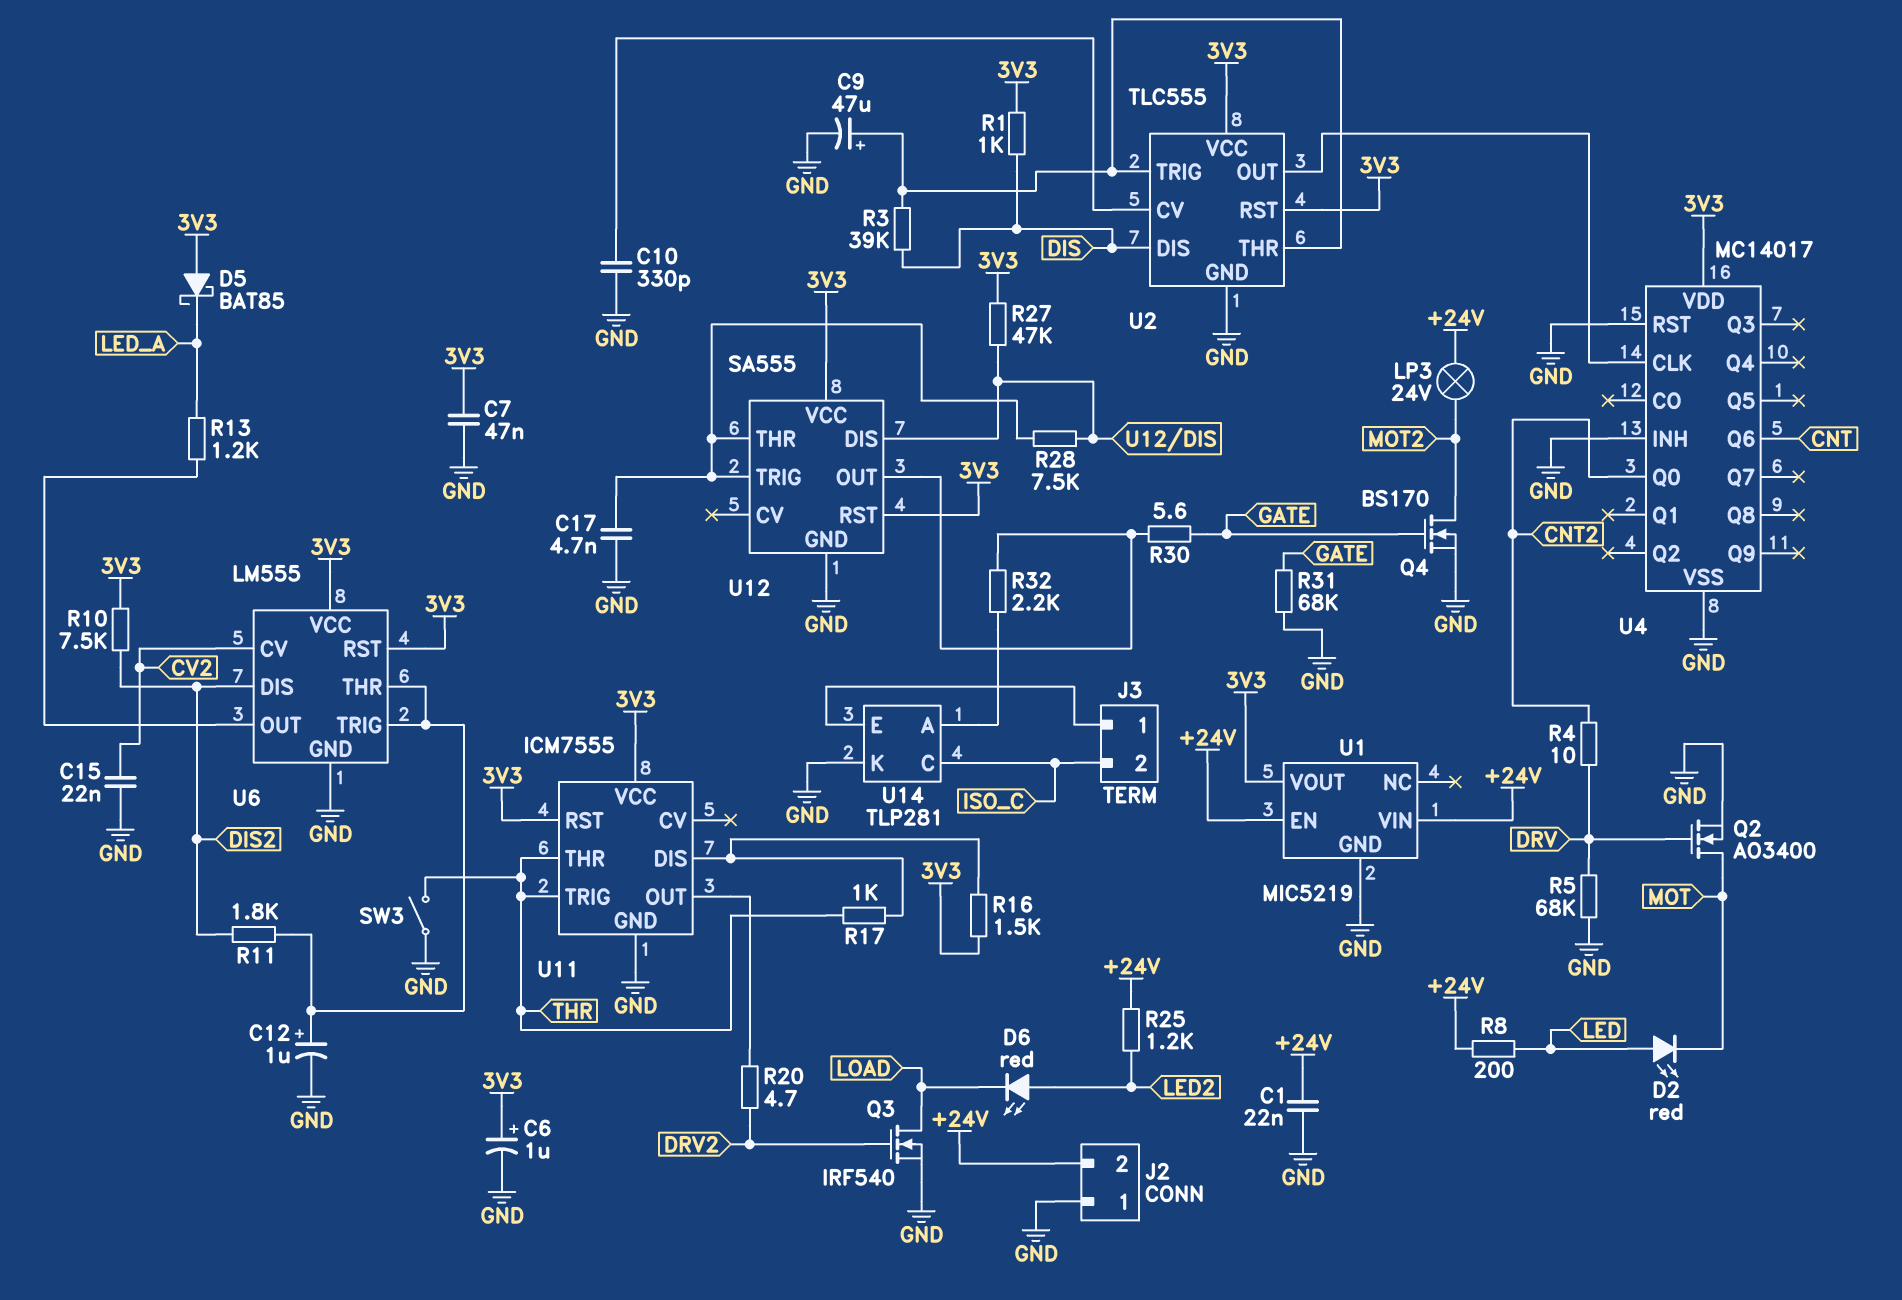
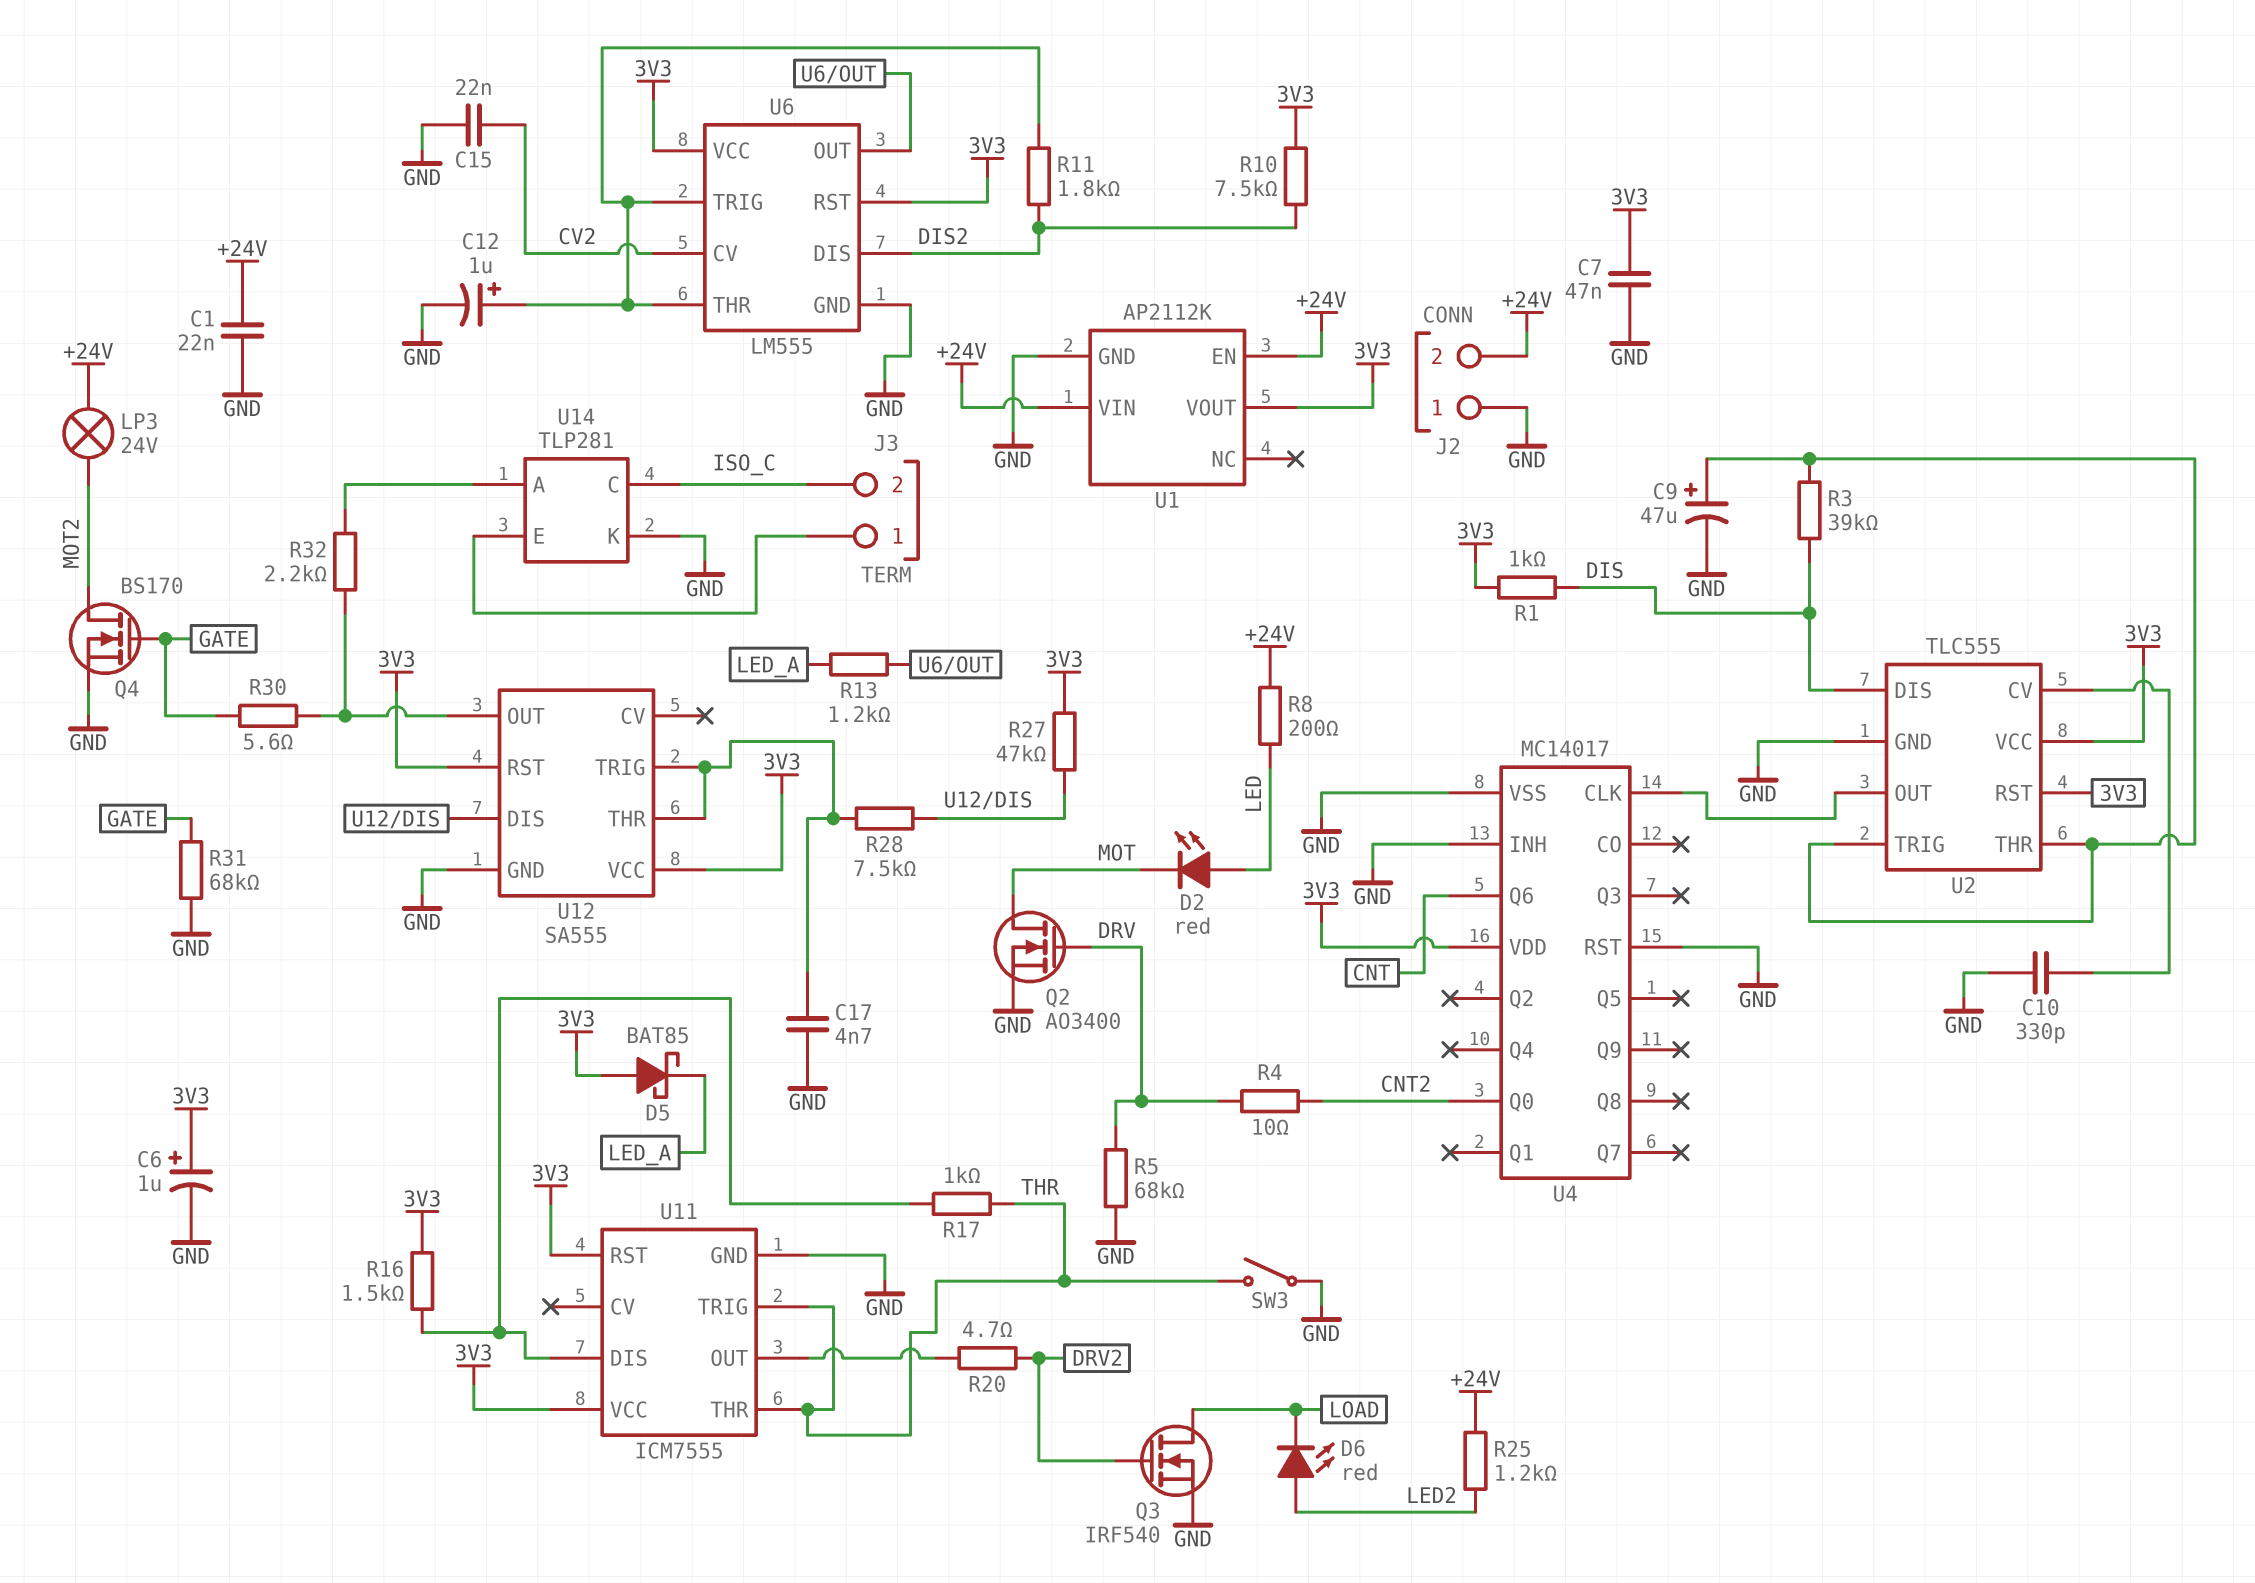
U1: MIC5219 -> AP2112K

